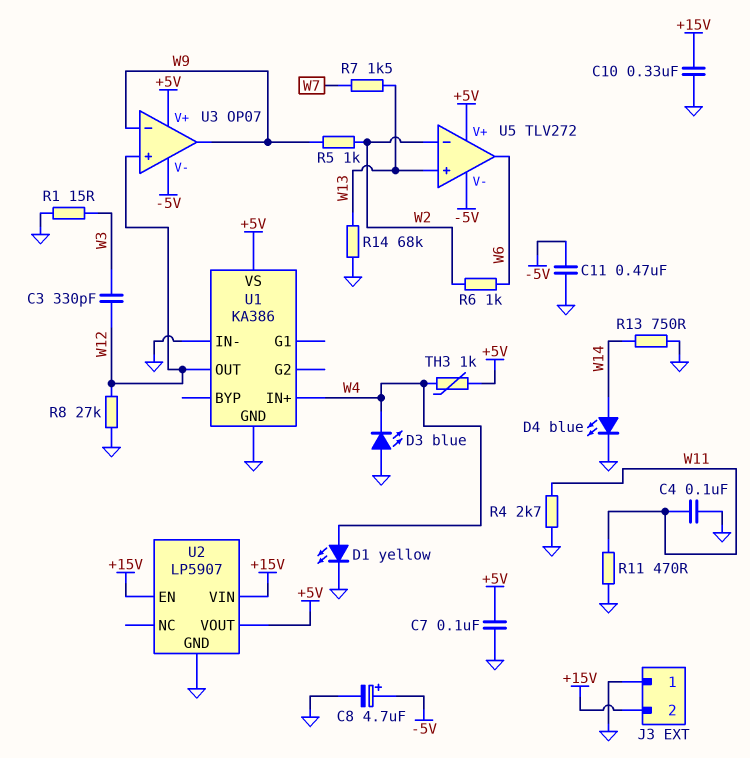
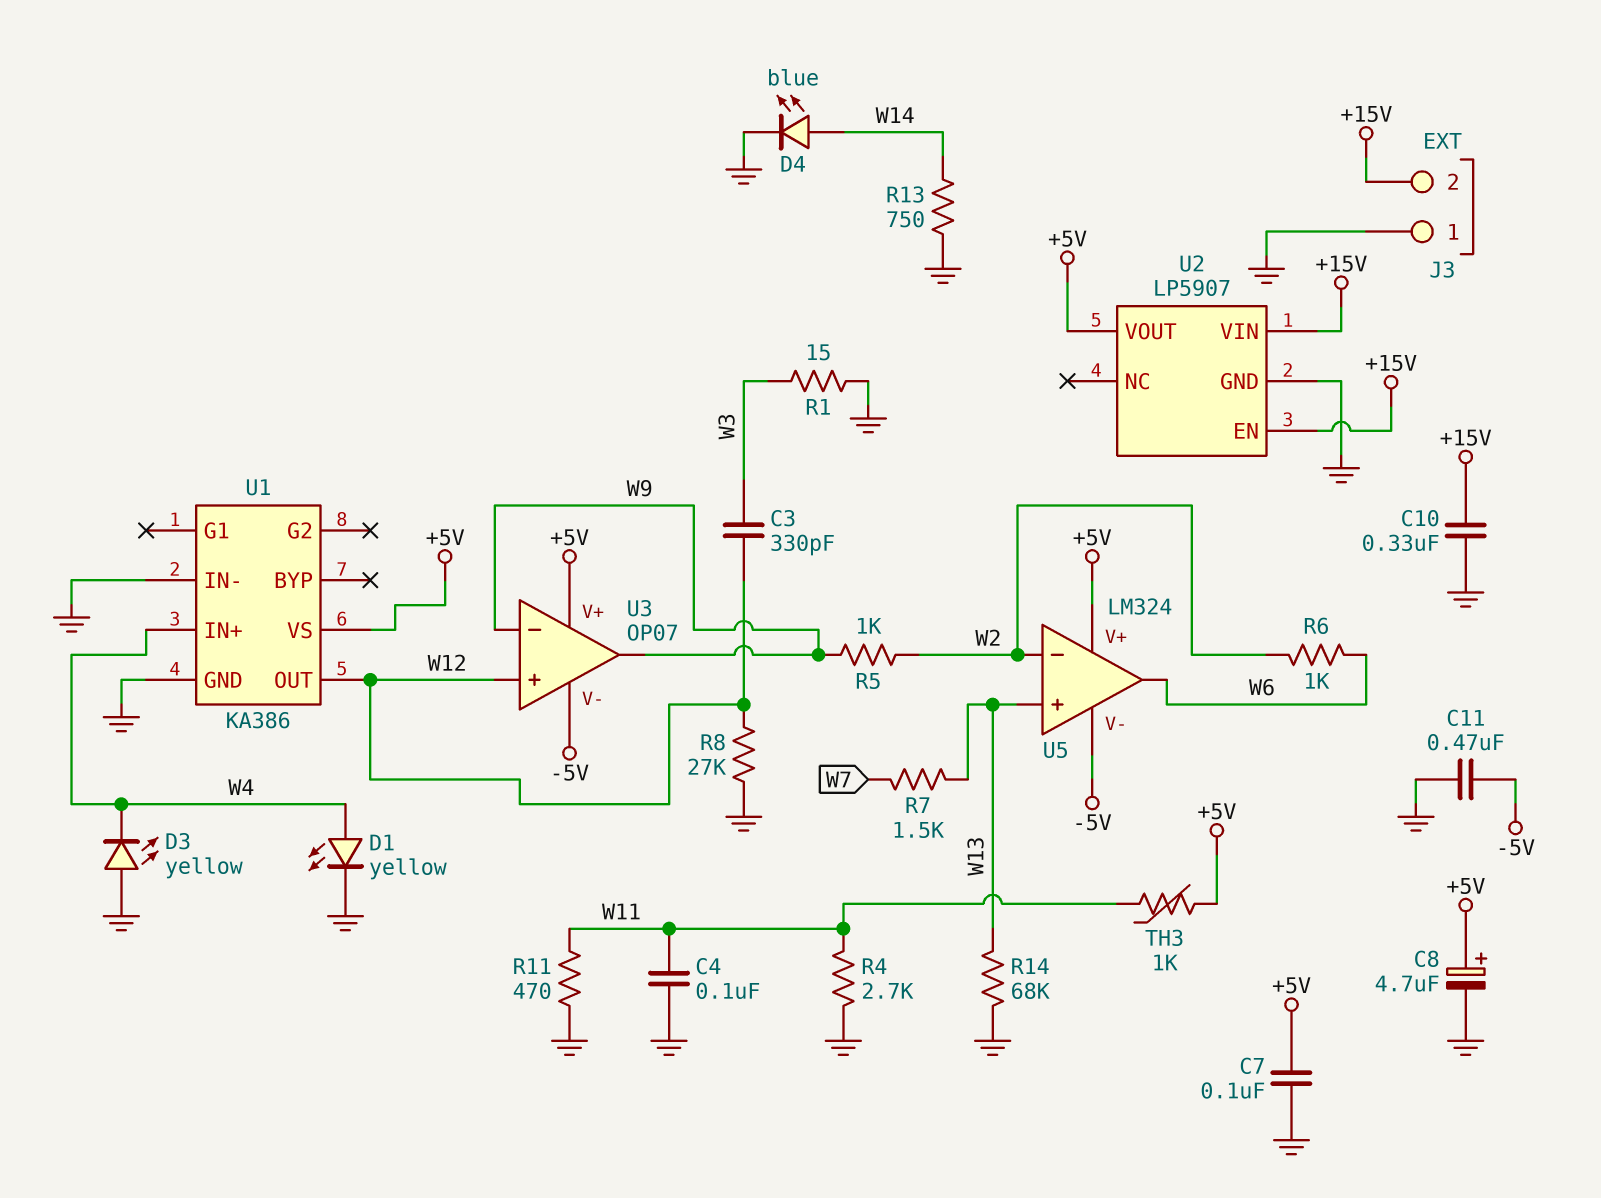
C8: 4.7uF (plus -5V, minus GND) -> 4.7uF (plus +5V, minus GND)
D3: LED blue (A GND, K W4) -> LED yellow (A GND, K W4)
TH3: 1k (+5V, W4) -> 1k (+5V, W11)
U5: TLV272 -> LM324

